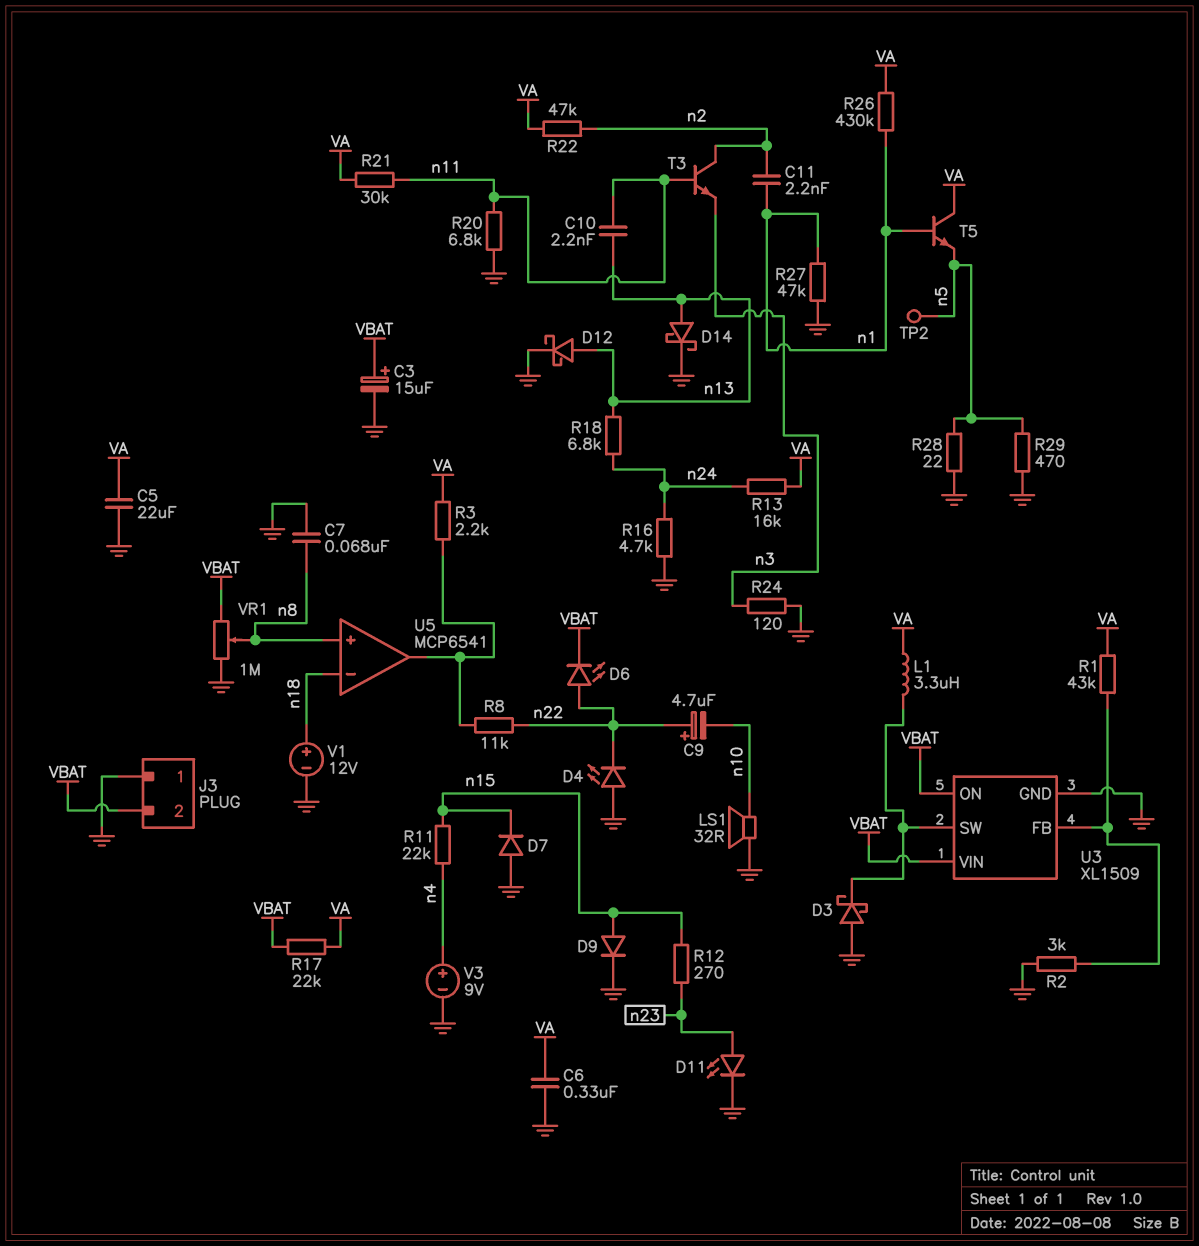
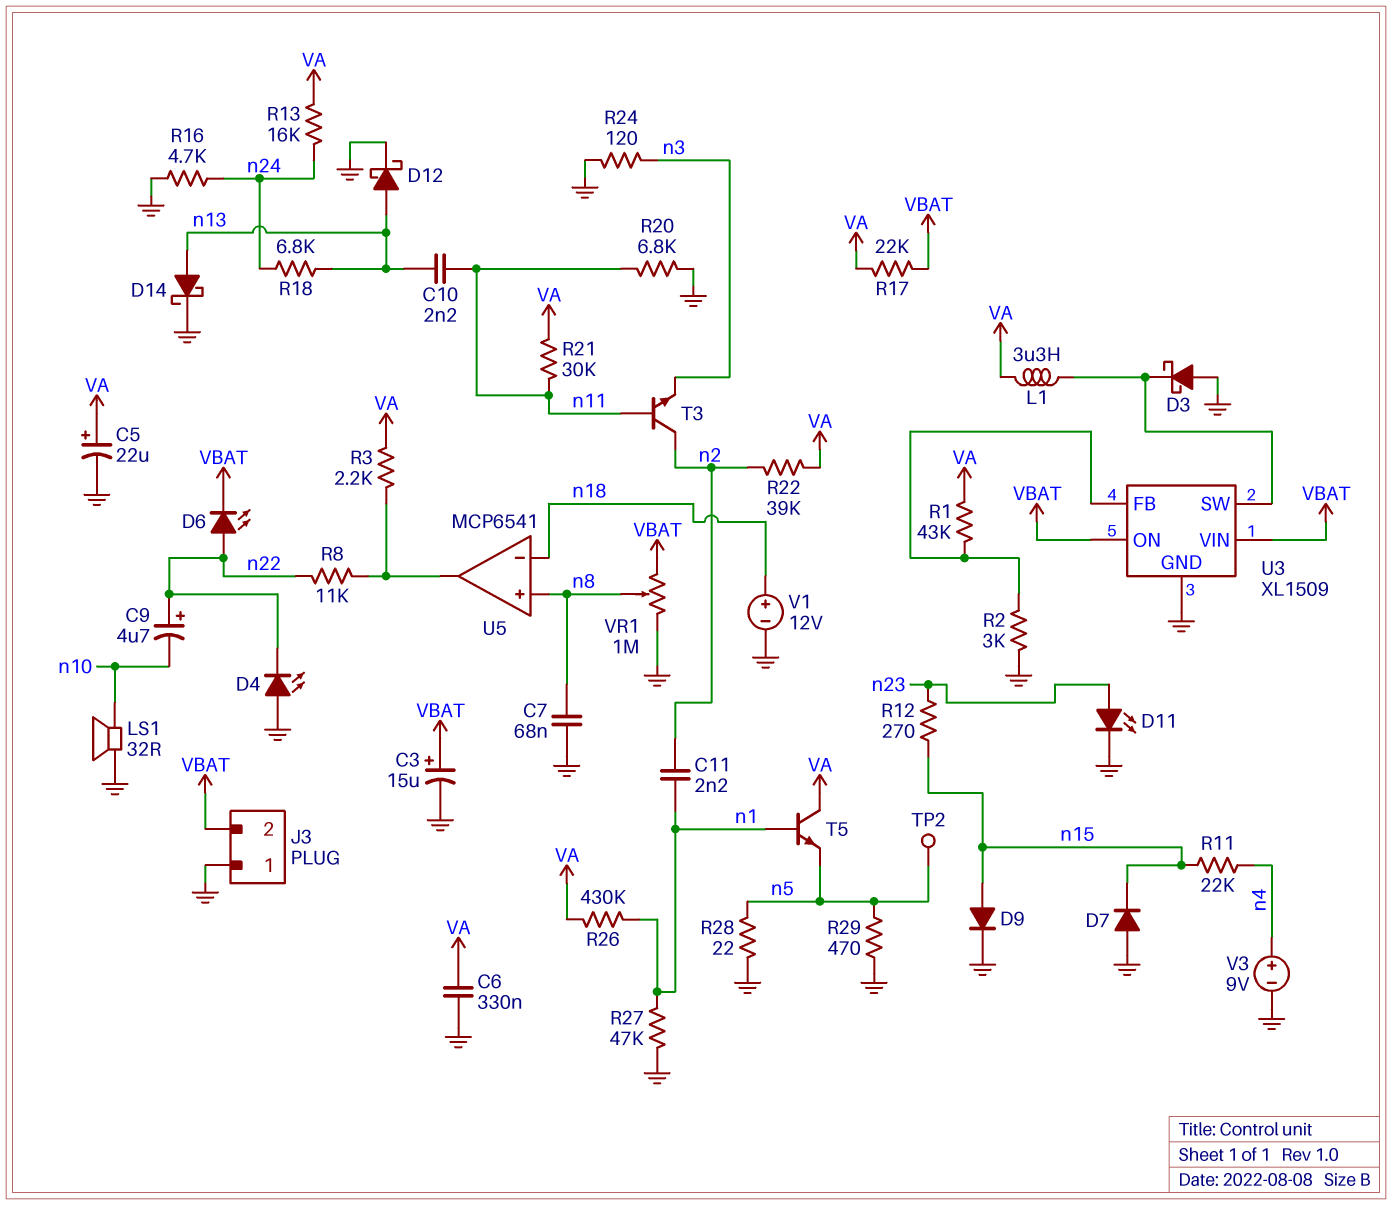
C5: 22uF (GND, VA) -> 22uF (plus VA, minus GND)
R22: 47k (VA, n2) -> 39k (VA, n2)

